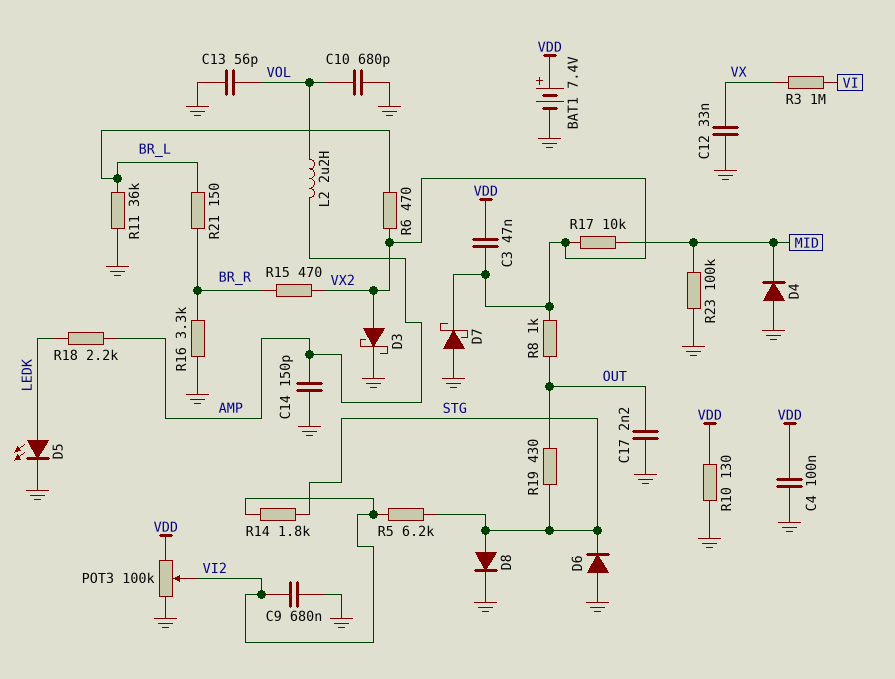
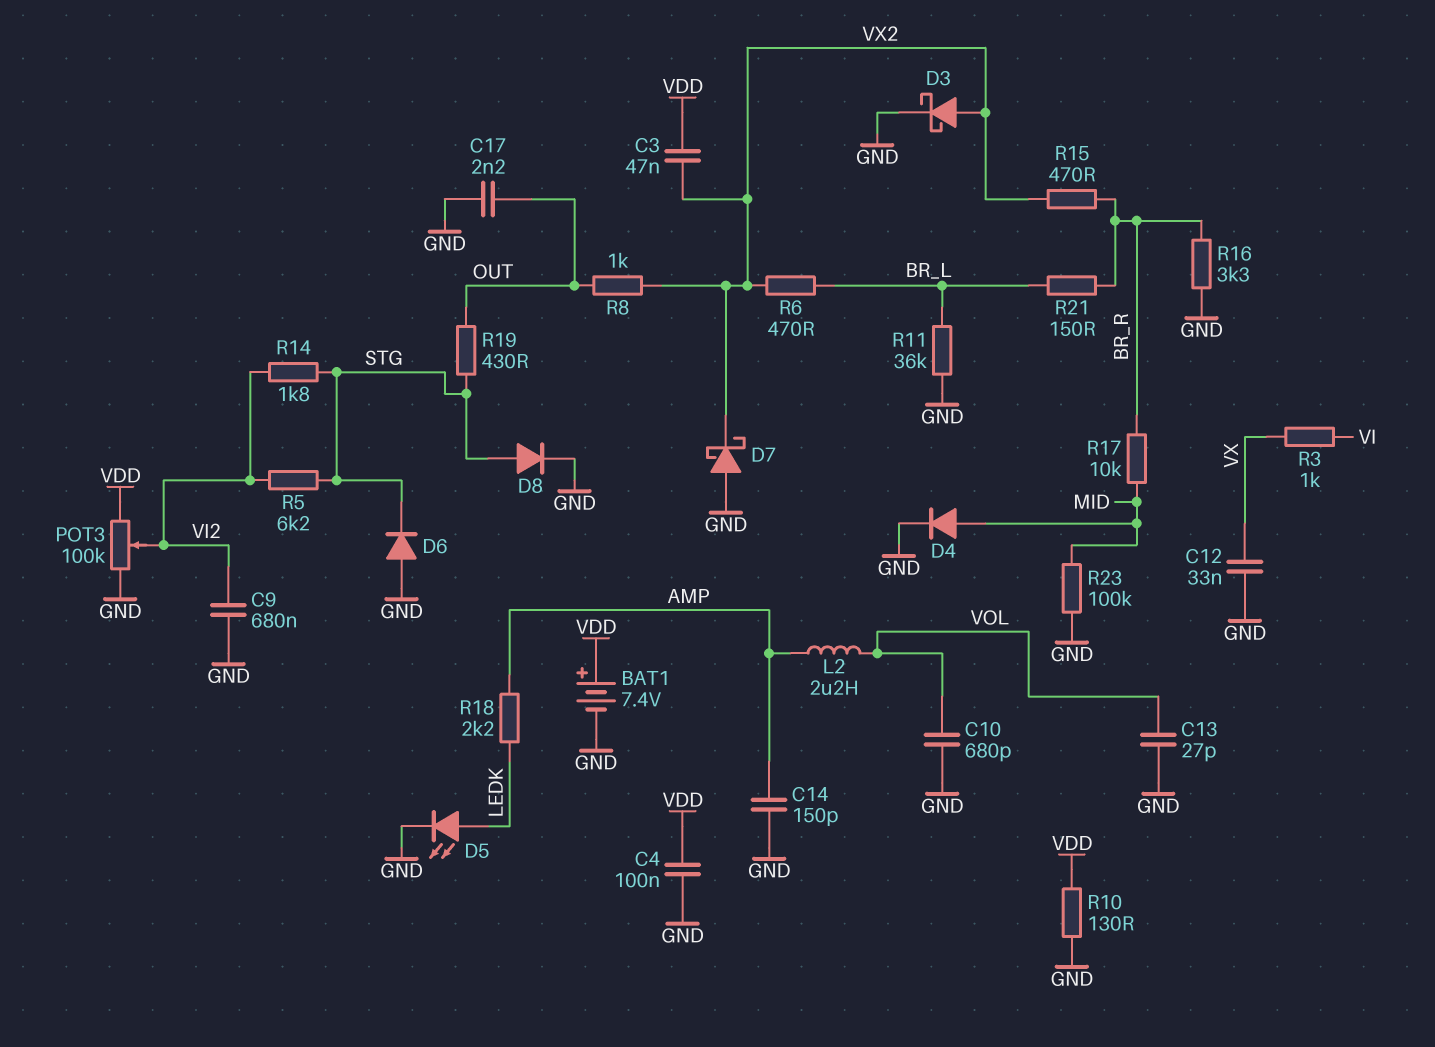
C13: 56pF (GND, VOL) -> 27pF (GND, VOL)
D4: diode (A GND, K MID) -> diode (A MID, K GND)
R3: 1M (VI, VX) -> 1k (VI, VX)
R17: 10k (MID, VX2) -> 10k (BR_R, MID)

